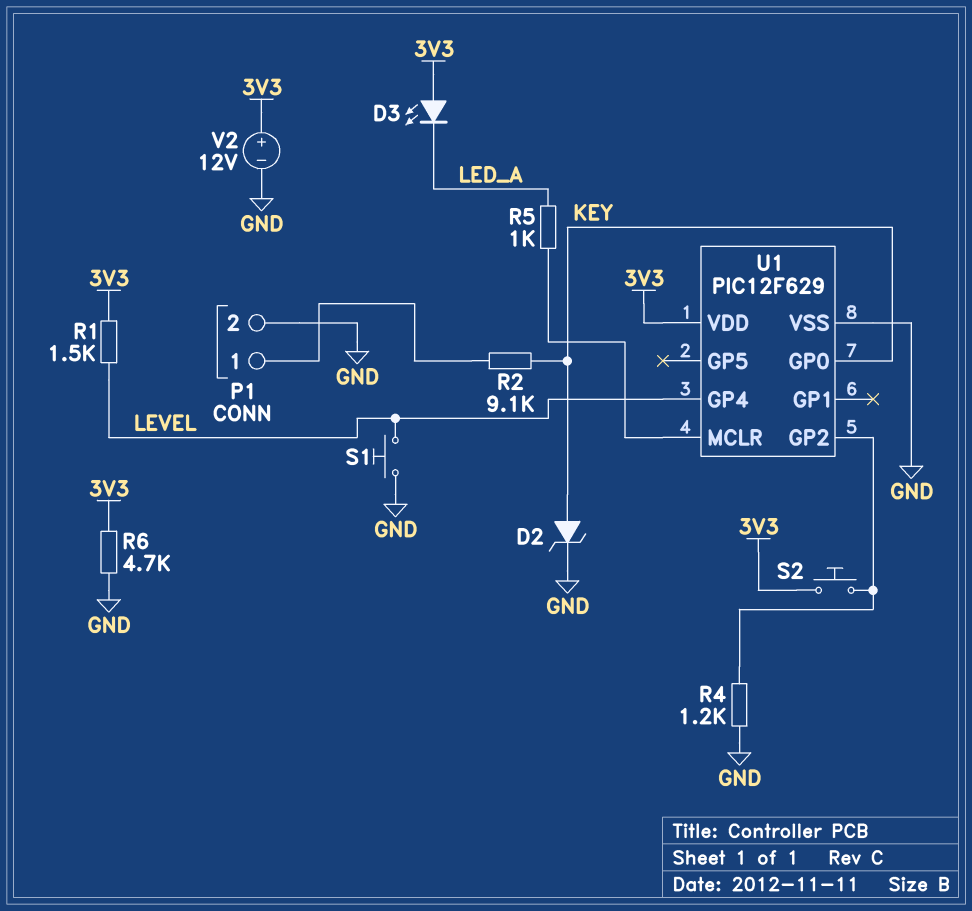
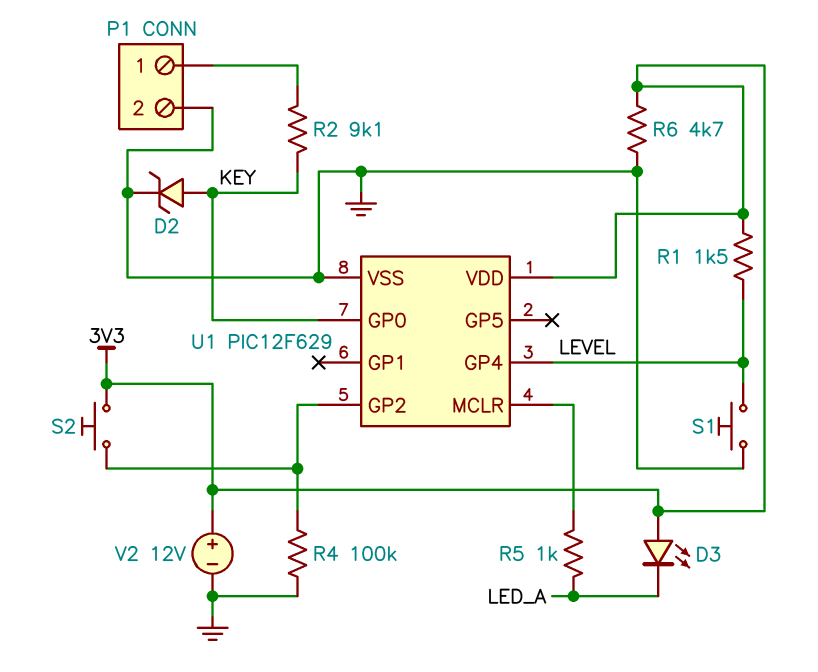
R4: 1.2k (GND, U1/GP2) -> 100k (GND, U1/GP2)

